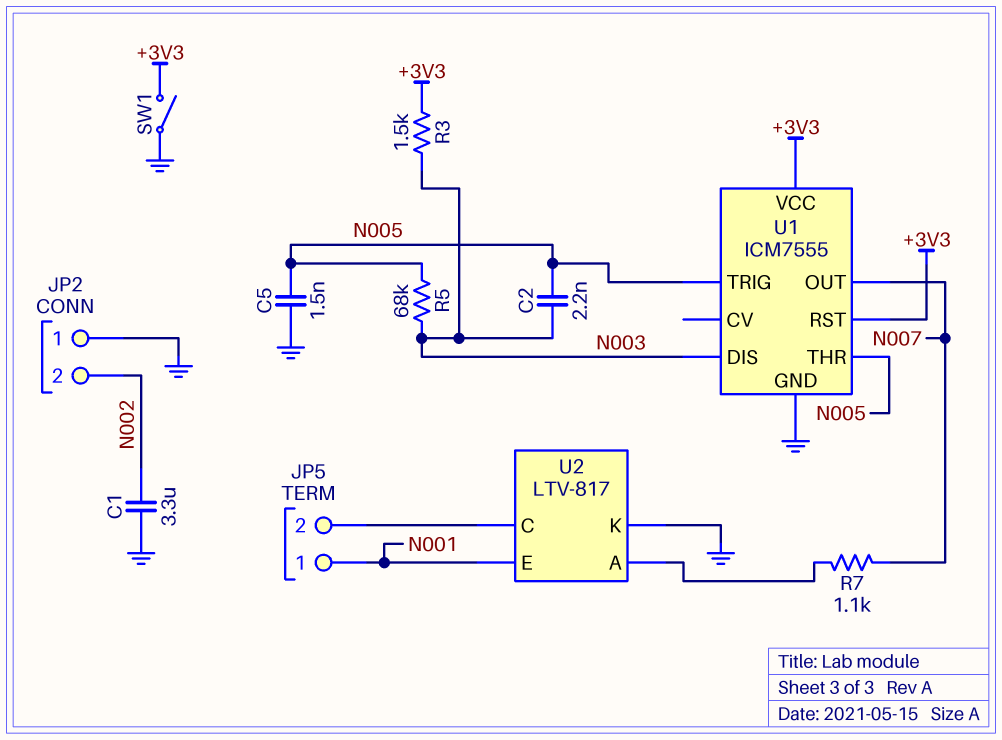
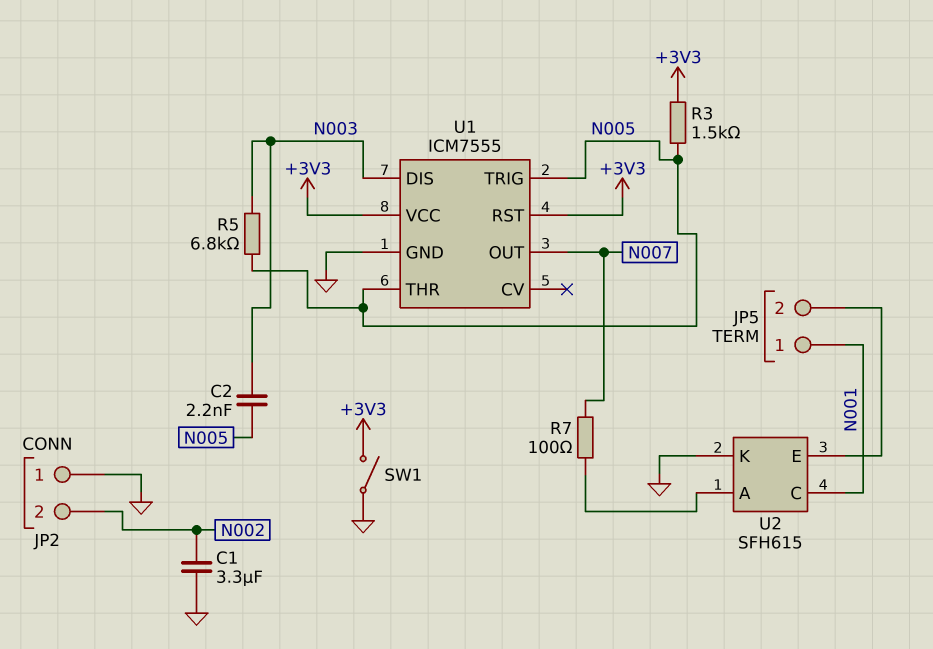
C5: 1.5nF (GND, N005) -> none
R3: 1.5k (+3V3, N003) -> 1.5k (+3V3, N005)
R5: 68k (N003, N005) -> 6.8k (N003, N005)
R7: 1.1k (N007, U2/A) -> 100 (N007, U2/A)
U2: LTV-817 -> SFH615
U2 pin C: JP5/2 -> N001
U2 pin E: N001 -> JP5/2

